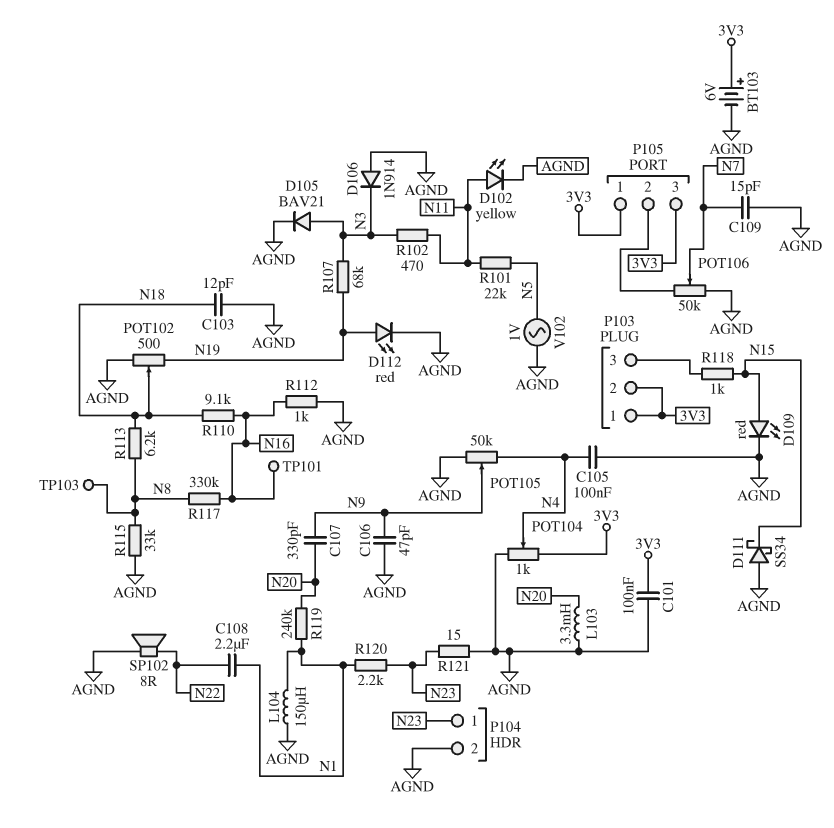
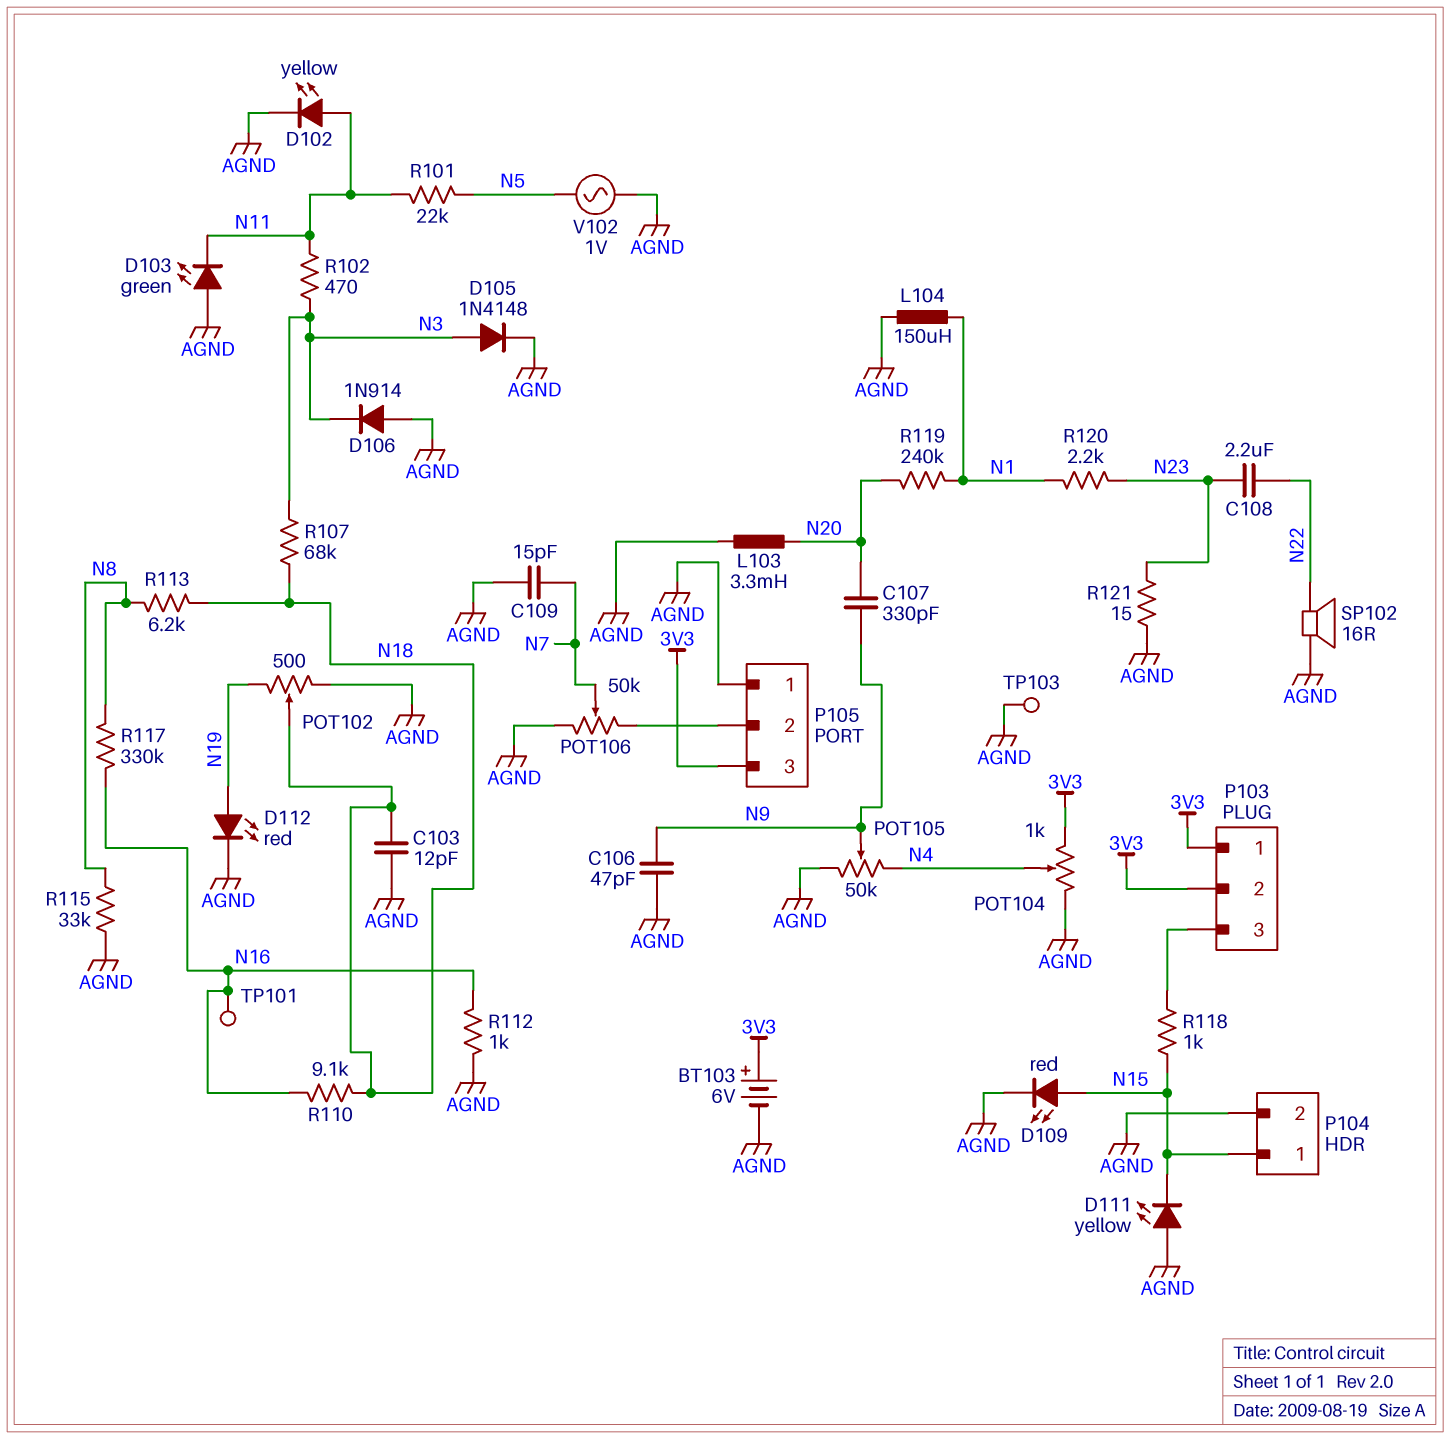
C101: 100nF (3V3, AGND) -> none
C105: 100nF (AGND, N4) -> none
C108: 2.2uF (N1, N22) -> 2.2uF (N22, N23)
D103: none -> LED green (A AGND, K N11)
D105: diode BAV21 (A N3, K AGND) -> diode 1N4148 (A N3, K AGND)
D111: schottky SS34 (A AGND, K N15) -> LED yellow (A AGND, K N15)
P104 pin 1: N23 -> N15
P105 pin 1: 3V3 -> AGND
R107: 68k (N3, N19) -> 68k (N3, N18)
SP102: speaker 8R (AGND, N22) -> speaker 16R (AGND, N22)
TP103: test point (N8) -> test point (AGND)

